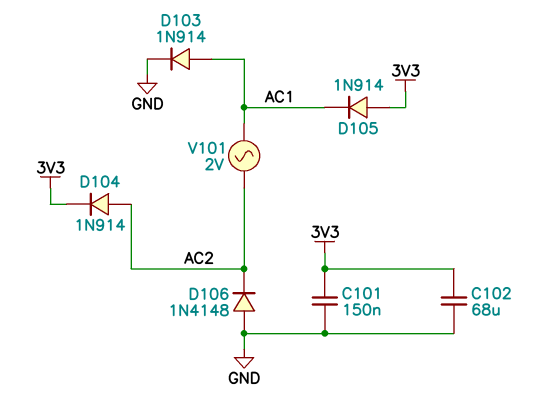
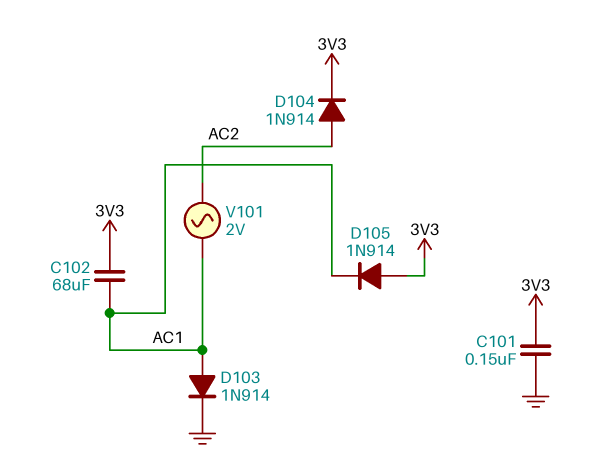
C102: 68uF (3V3, GND) -> 68uF (3V3, AC1)
D106: diode 1N4148 (A GND, K AC2) -> none

